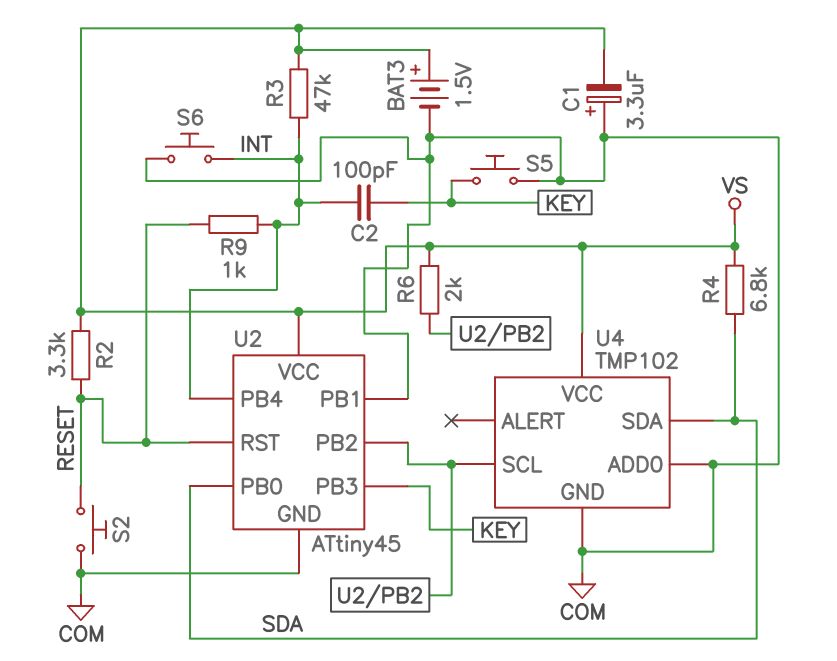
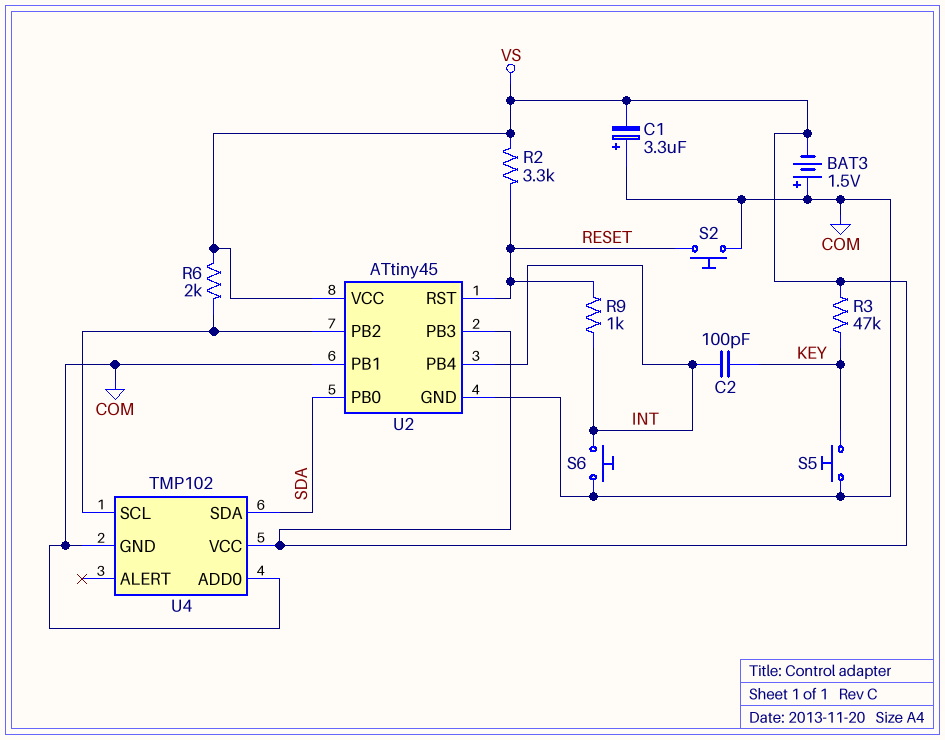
BAT3: 1.5V (plus VS, minus COM) -> 1.5V (plus COM, minus VS)
R3: 47k (INT, VS) -> 47k (KEY, VS)
R4: 6.8k (SDA, VS) -> none
U2 pin PB3: KEY -> VS

